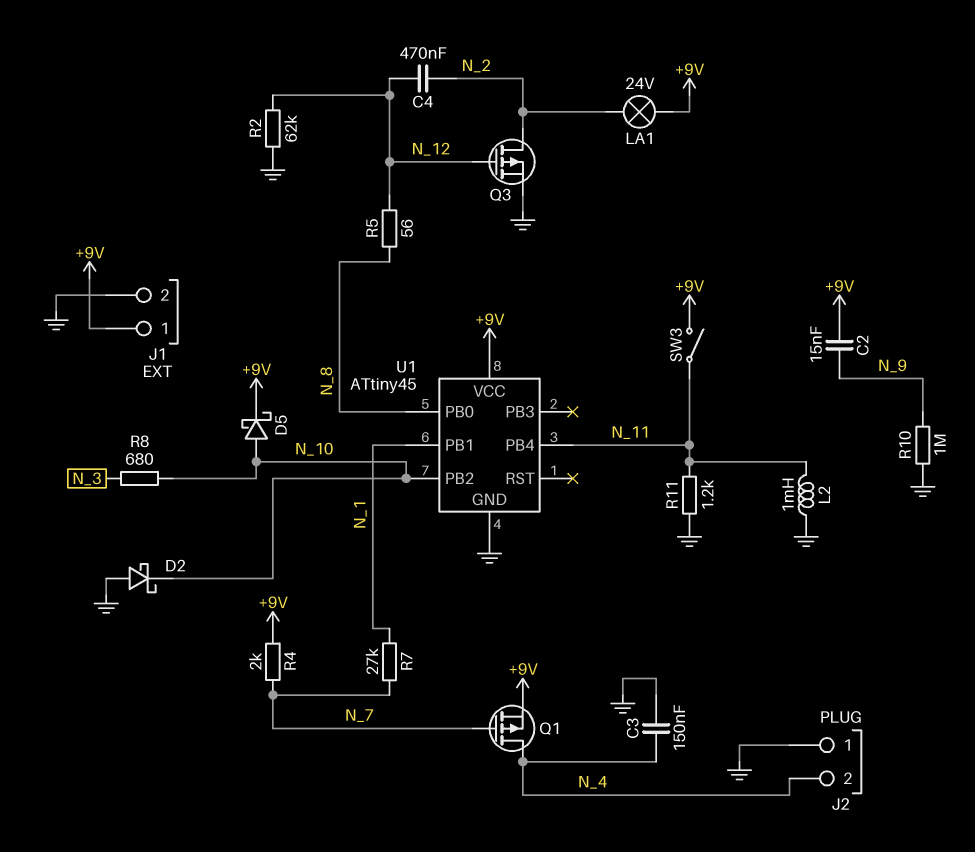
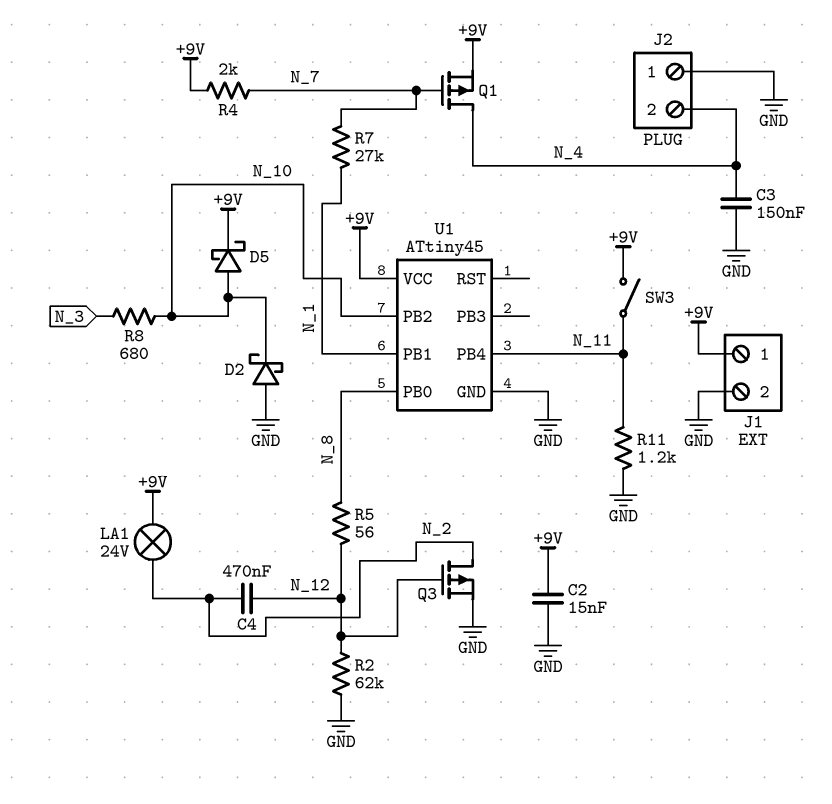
C2: 15nF (+9V, N_9) -> 15nF (+9V, GND)
L2: 1mH (GND, N_11) -> none
R10: 1M (GND, N_9) -> none

